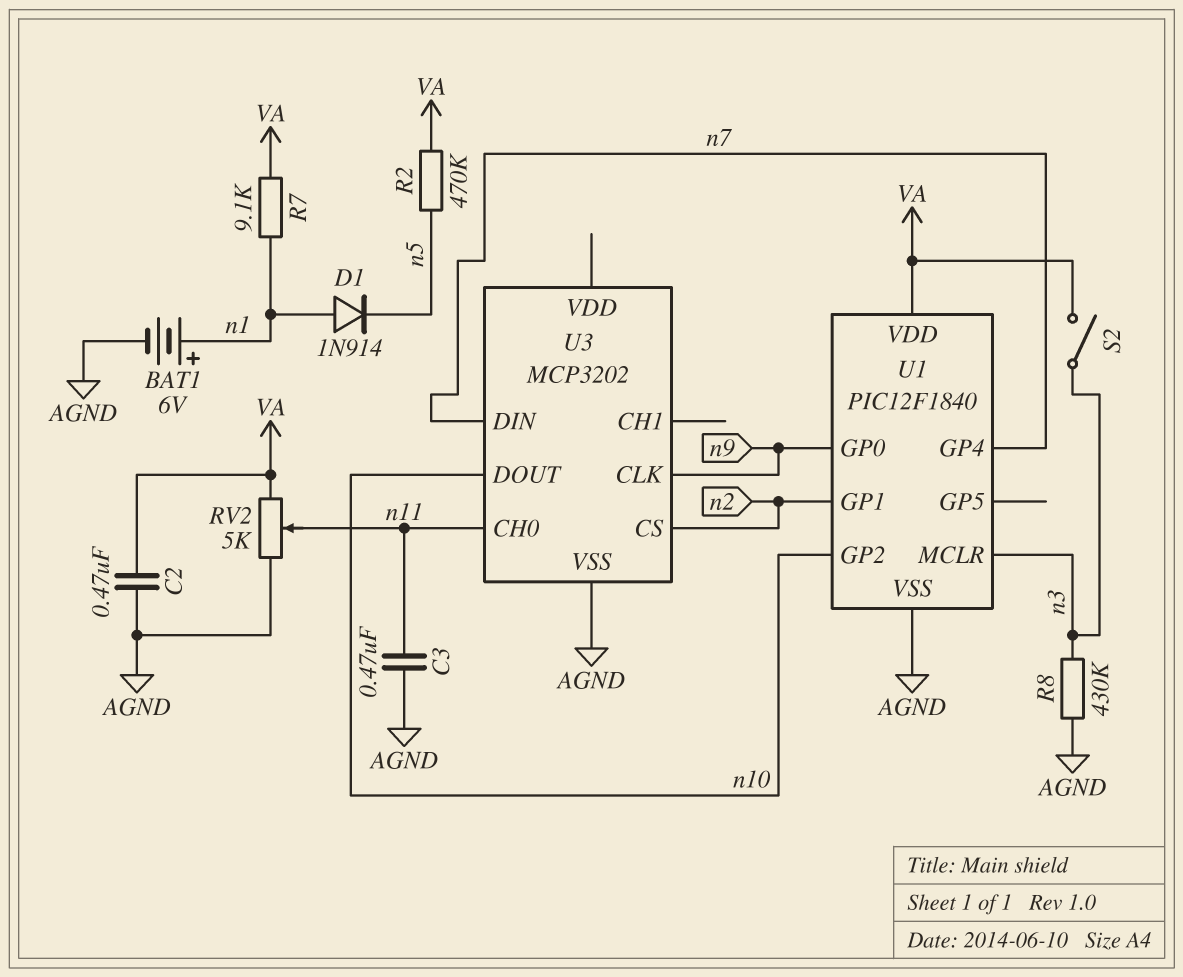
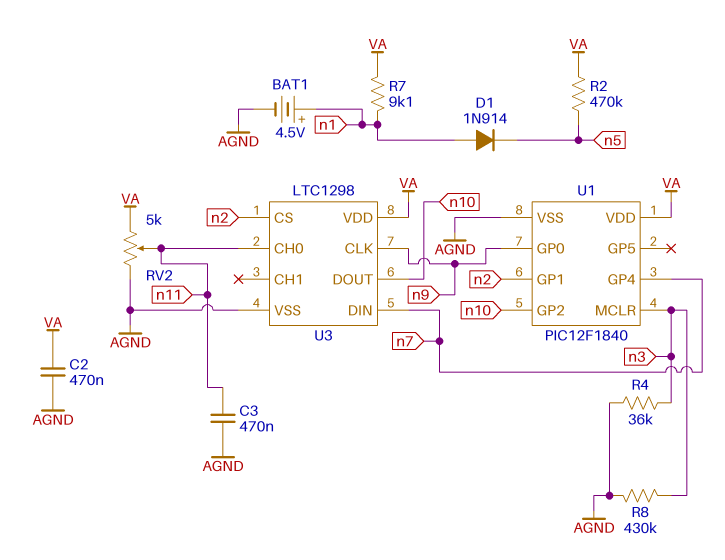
BAT1: 6V (plus n1, minus AGND) -> 4.5V (plus n1, minus AGND)
R4: none -> 36k (AGND, n3)
S2: switch (VA, n3) -> none
U3: MCP3202 -> LTC1298
U3 pin VDD: none -> VA

